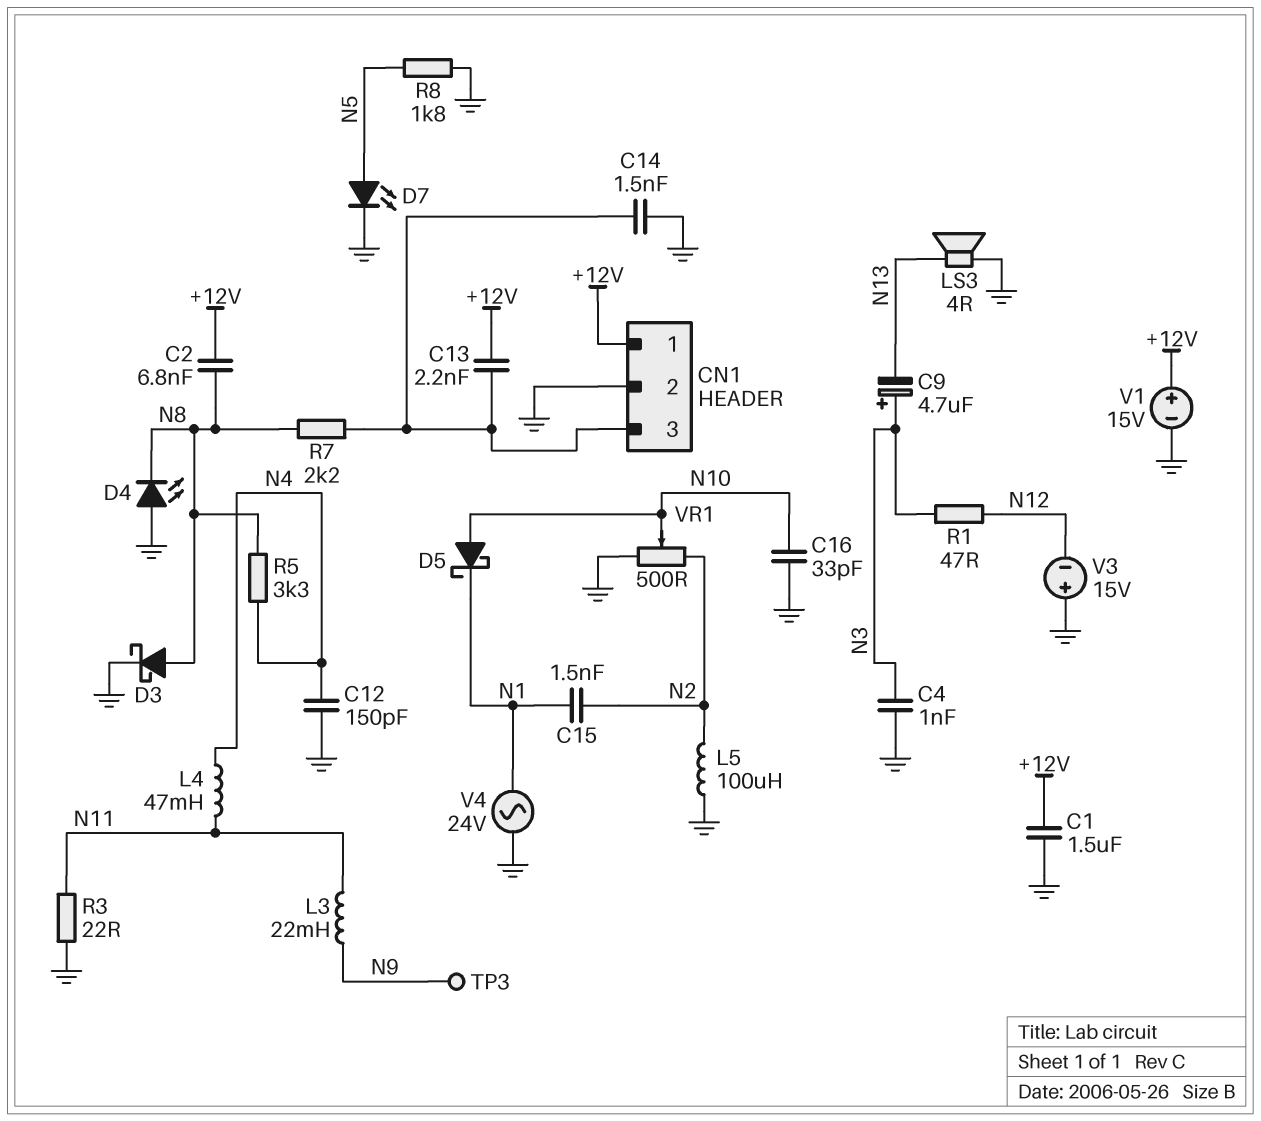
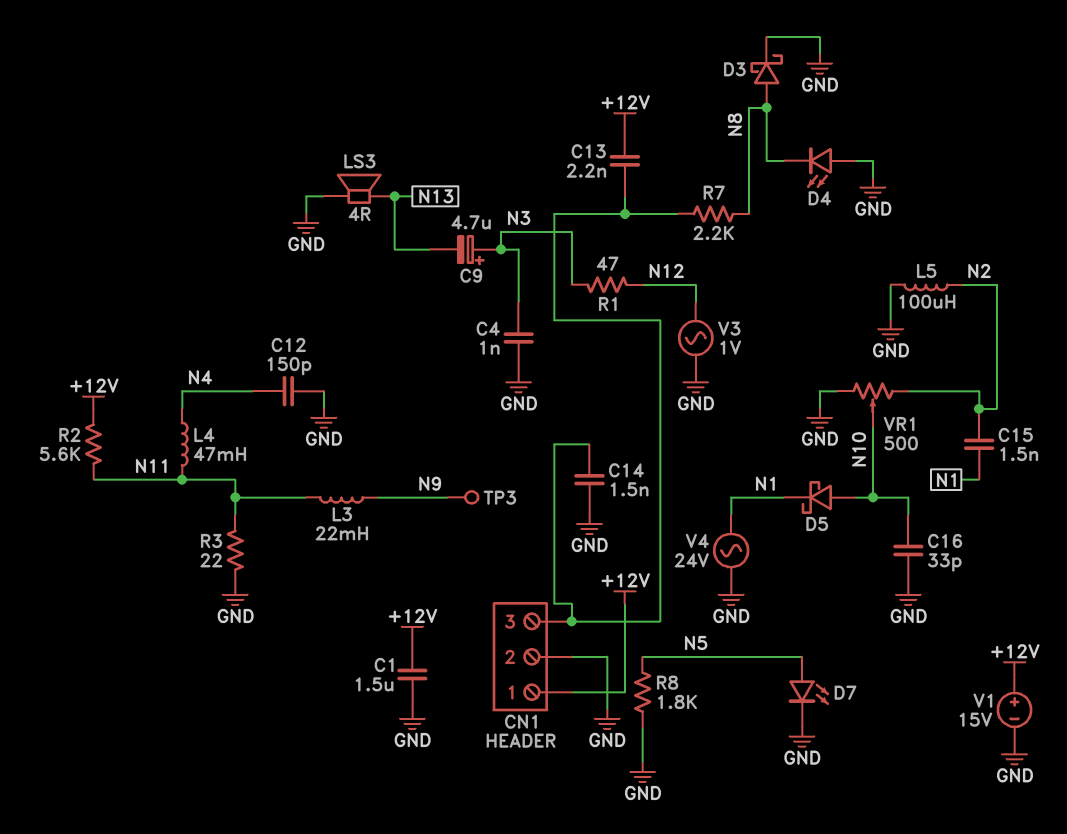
C2: 6.8nF (+12V, N8) -> none
R2: none -> 5.6k (+12V, N11)
R5: 3.3k (N4, N8) -> none
V3: 15V (plus GND, minus N12) -> AC 1V (GND, N12)

